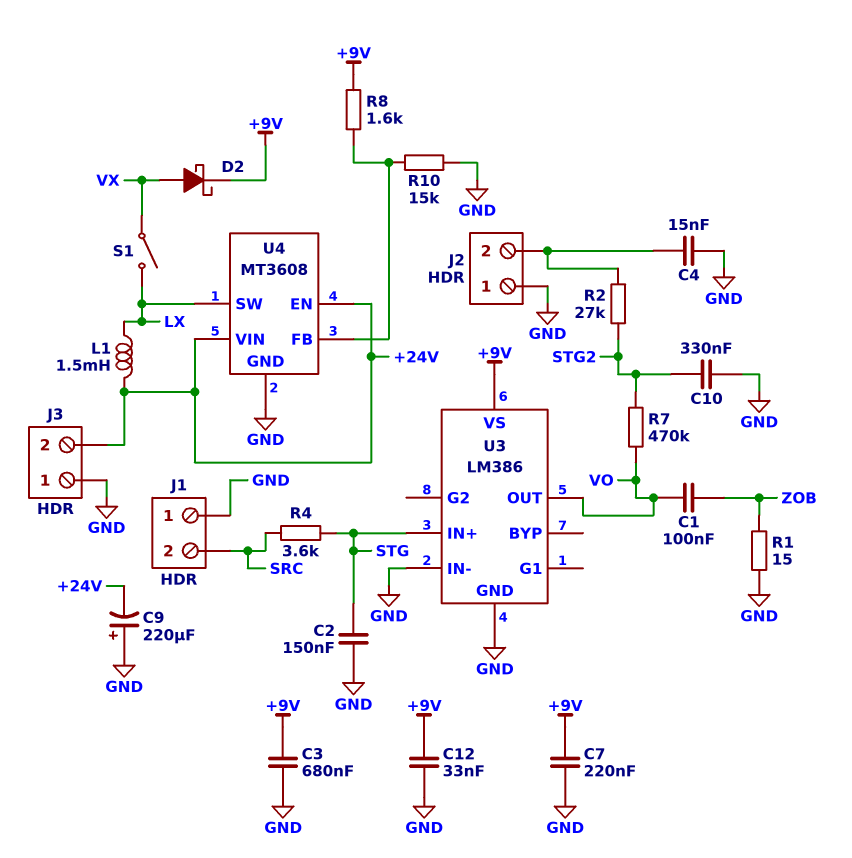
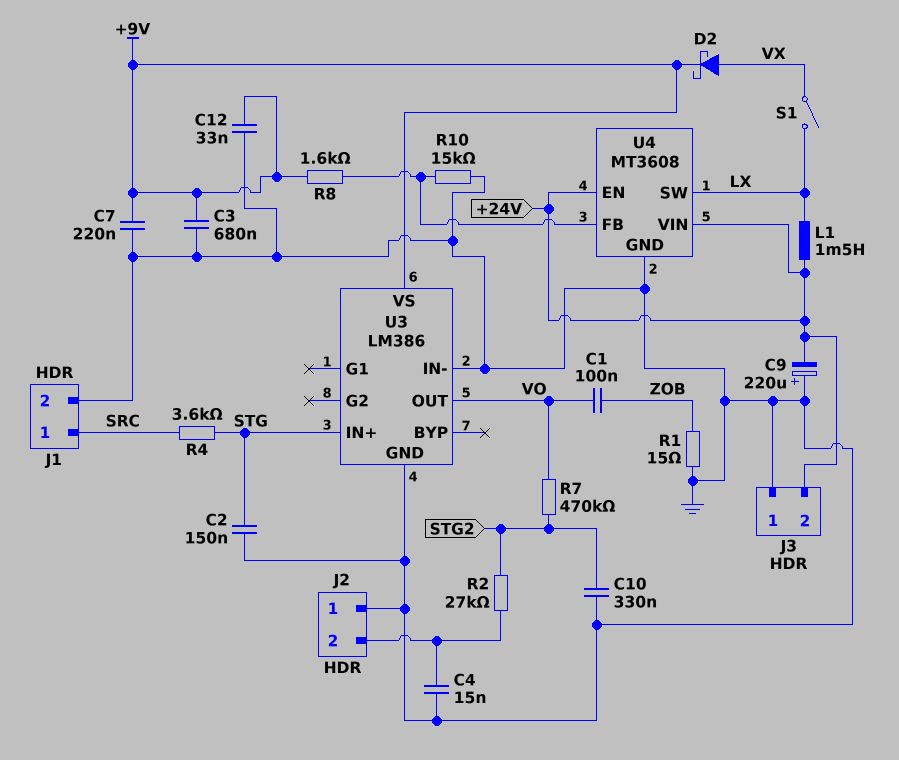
J1 pin 1: GND -> SRC
J1 pin 2: SRC -> GND

